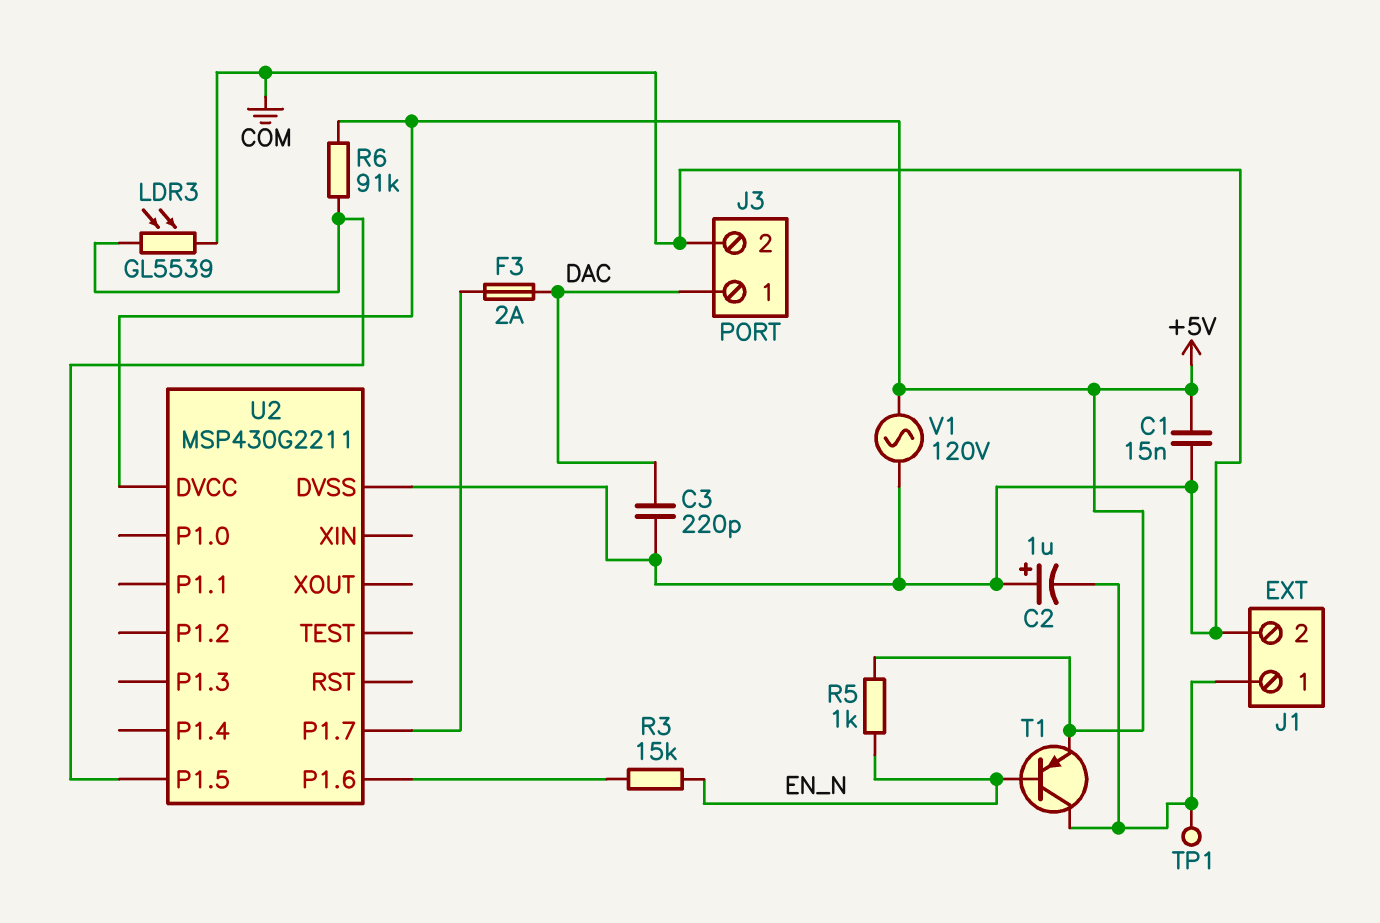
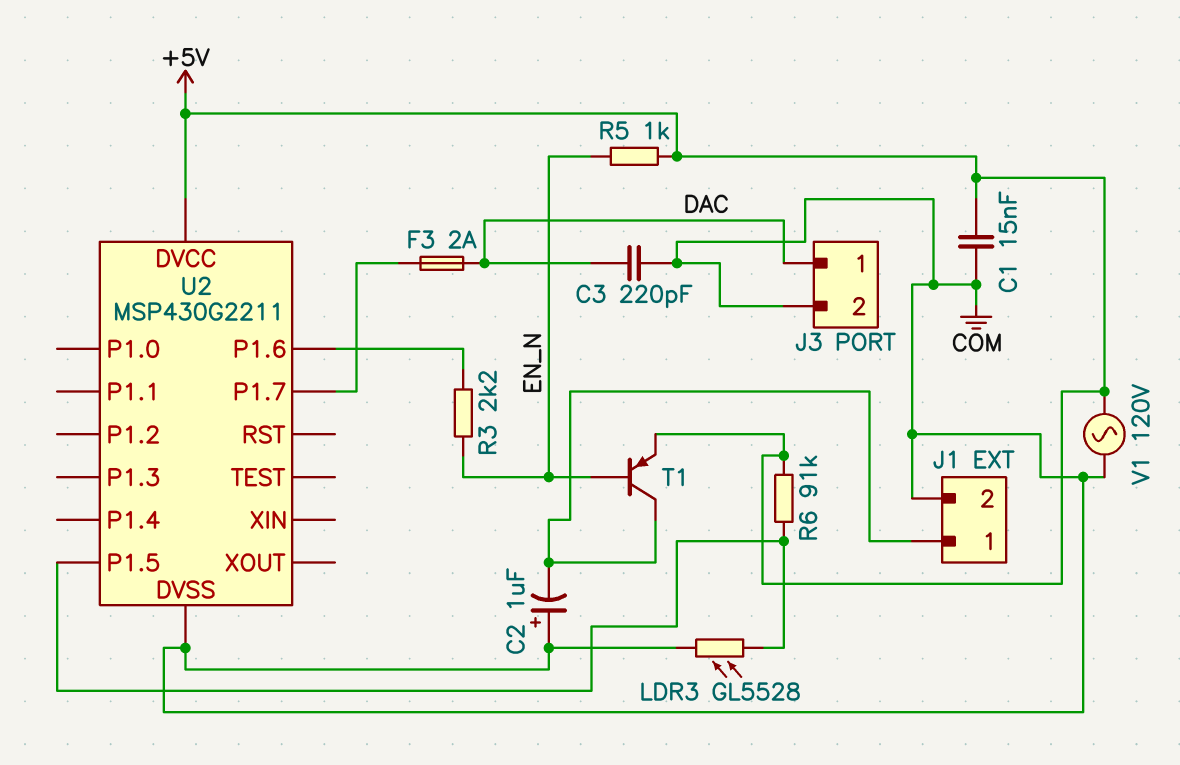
LDR3: GL5539 (COM, U2/P1.5) -> GL5528 (COM, U2/P1.5)
R3: 15k (EN_N, U2/P1.6) -> 2.2k (EN_N, U2/P1.6)
TP1: test point (J1/1) -> none

